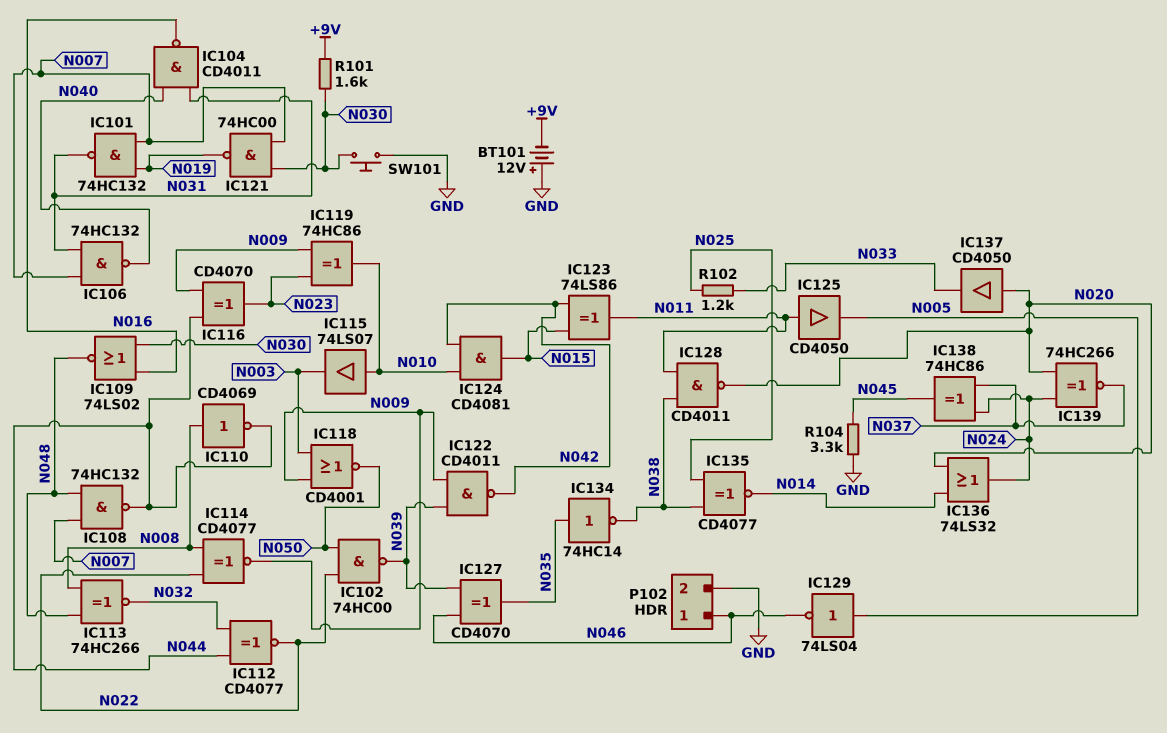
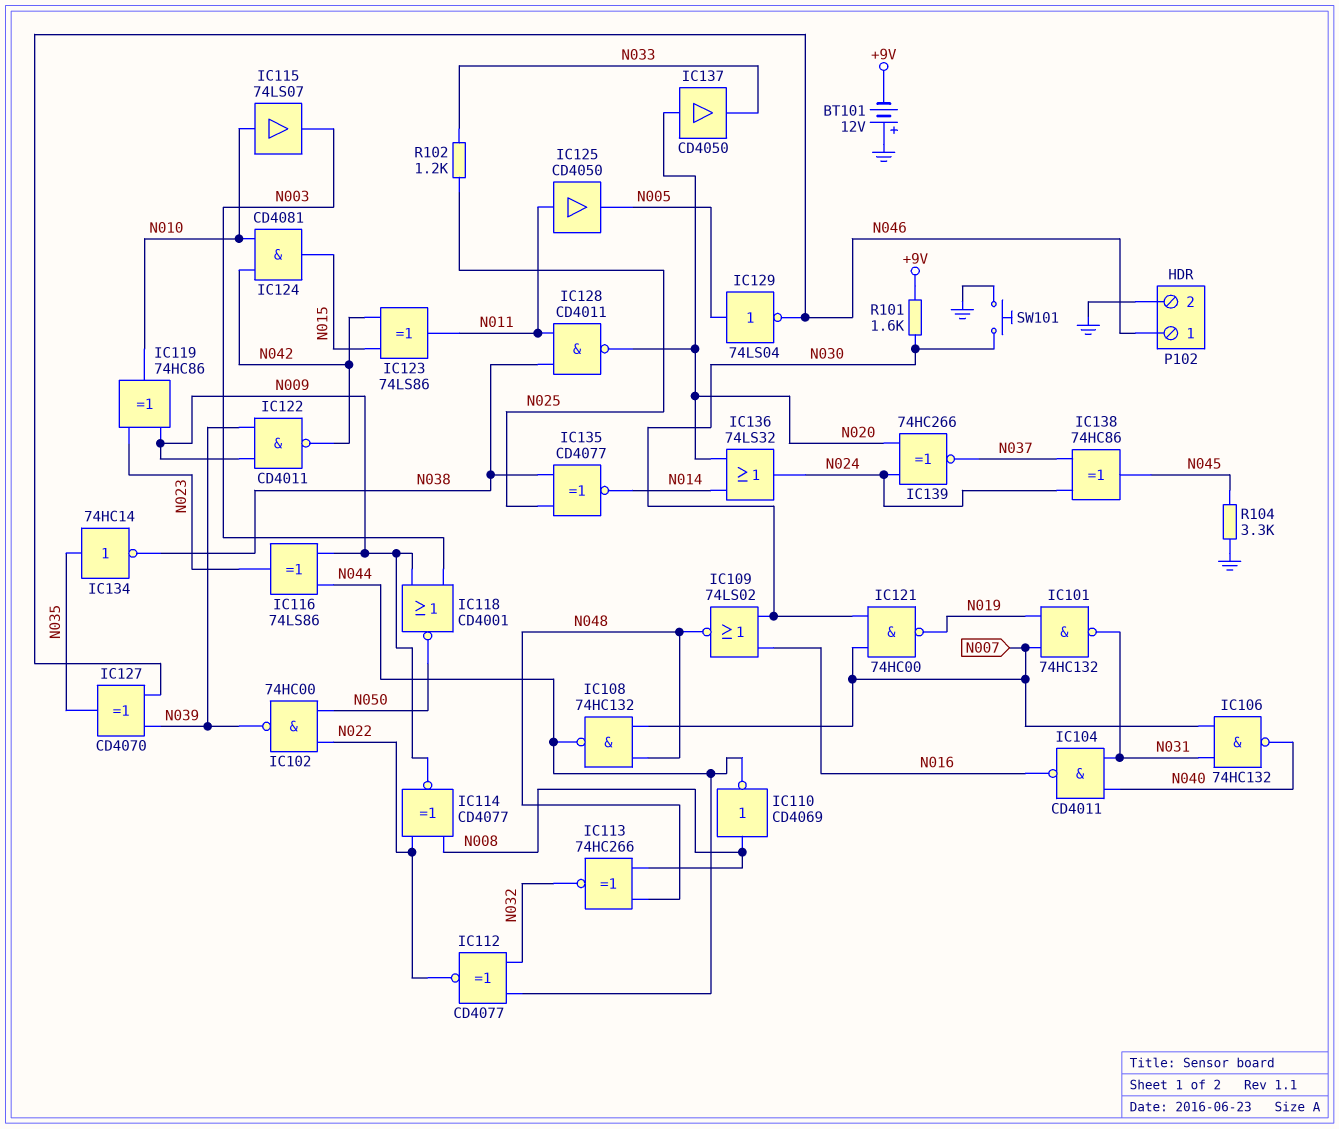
IC116: XOR CD4070 (in N009, in N044, out N023) -> XOR 74LS86 (in N009, in N044, out N023)

